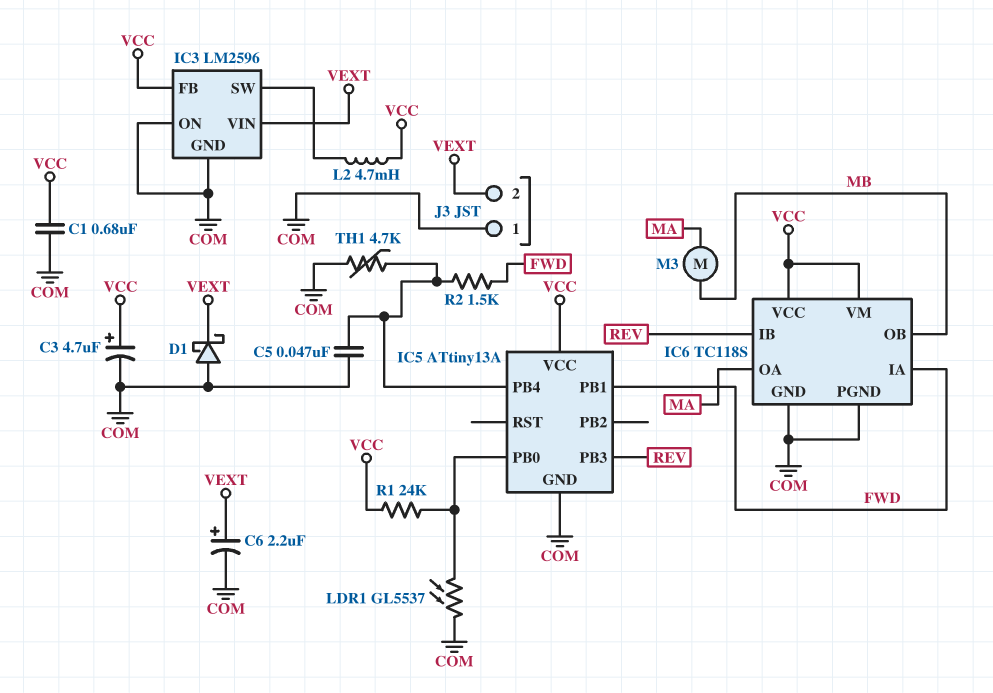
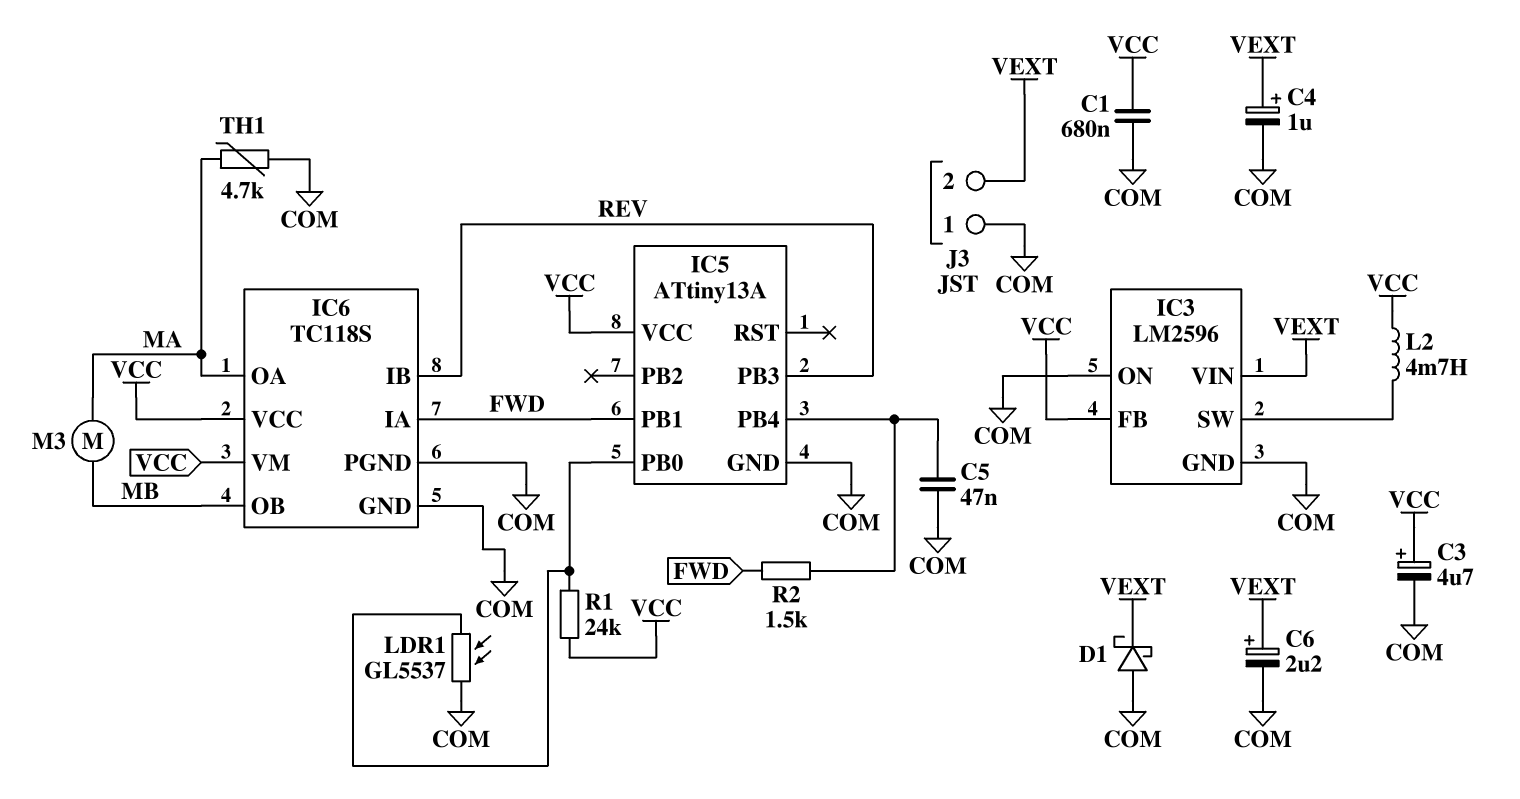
C4: none -> 1uF (plus VEXT, minus COM)
TH1: 4.7k (COM, IC5/PB4) -> 4.7k (COM, MA)

